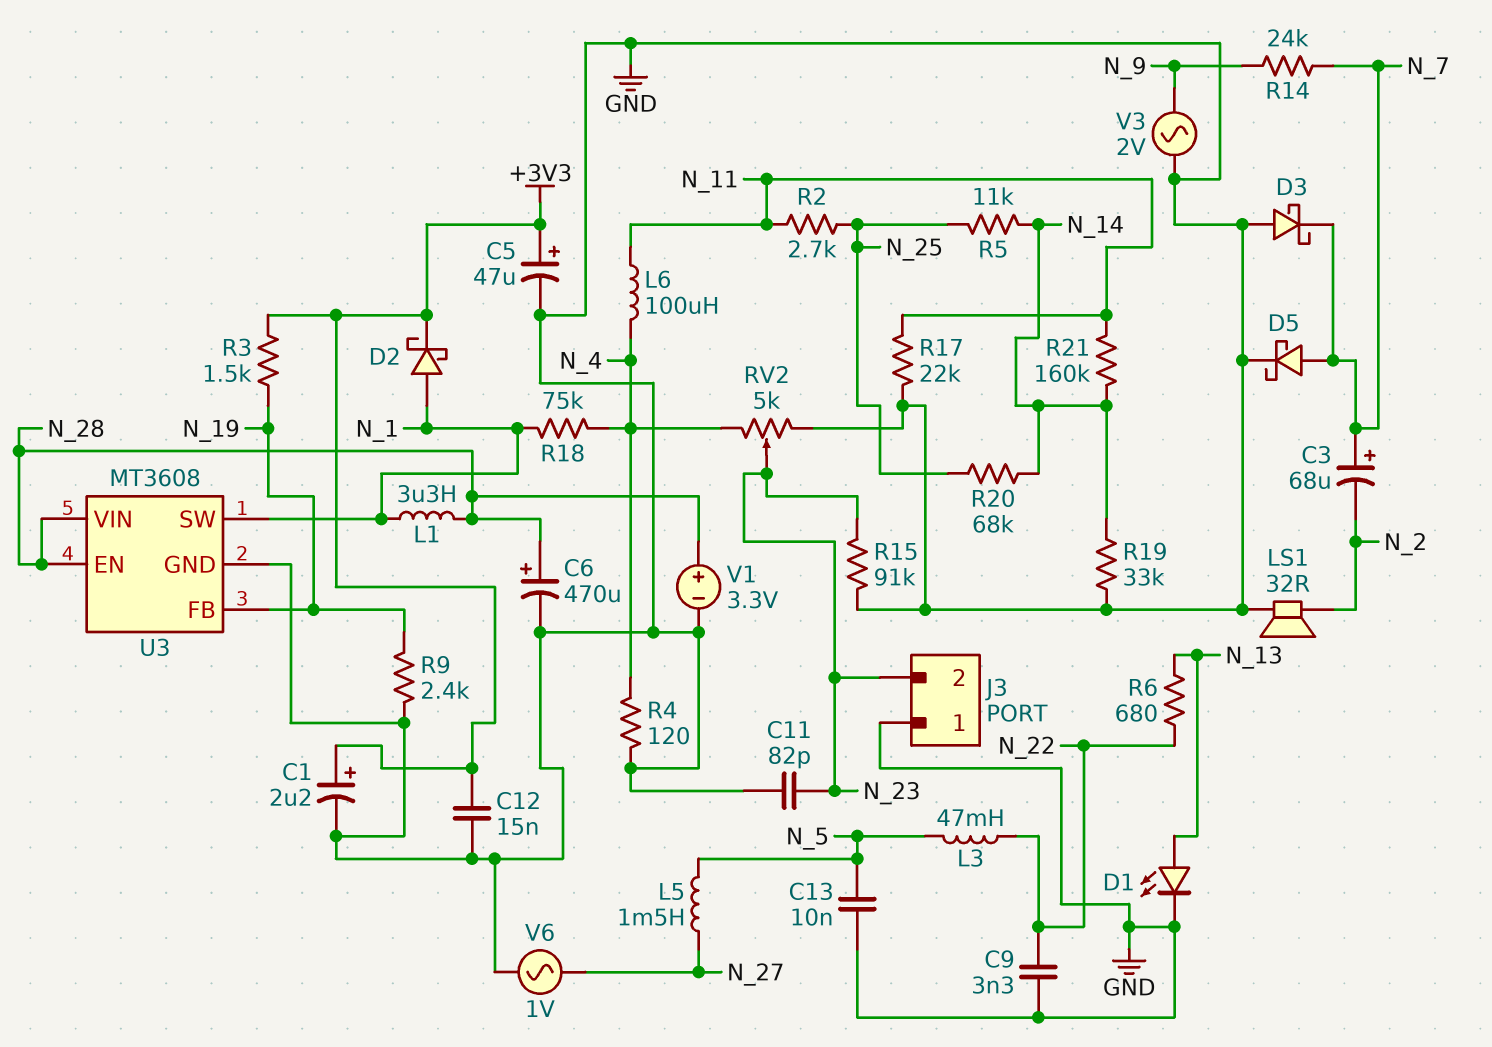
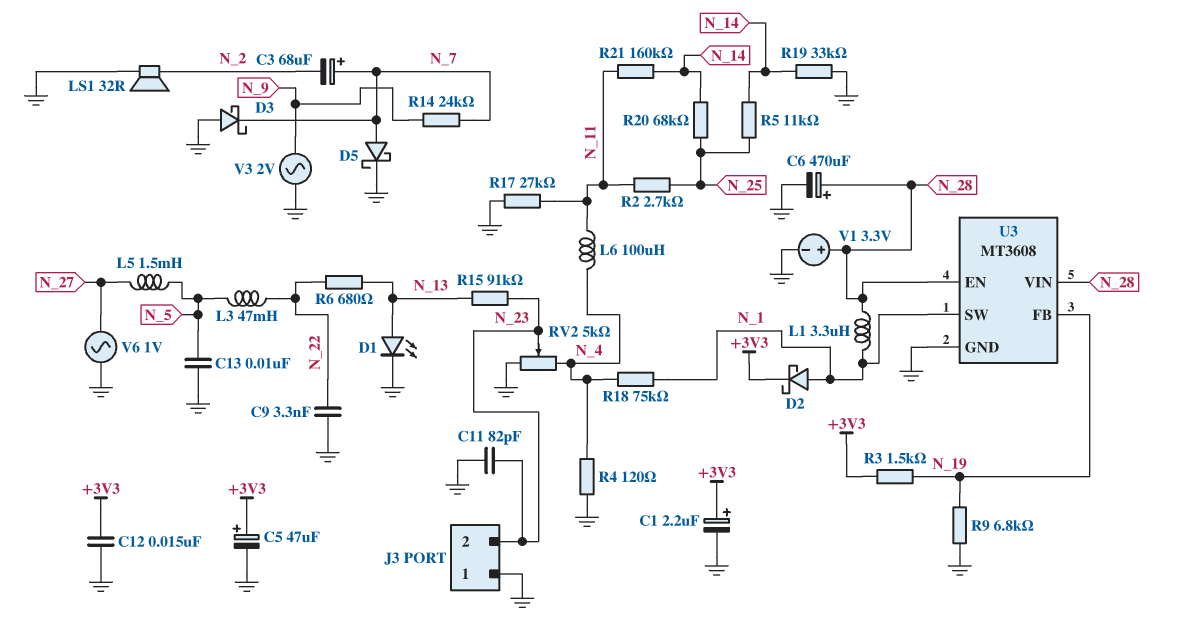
R9: 2.4k (GND, N_19) -> 6.8k (GND, N_19)
R15: 91k (GND, N_23) -> 91k (N_13, N_23)
R17: 22k (GND, N_11) -> 27k (GND, N_11)

